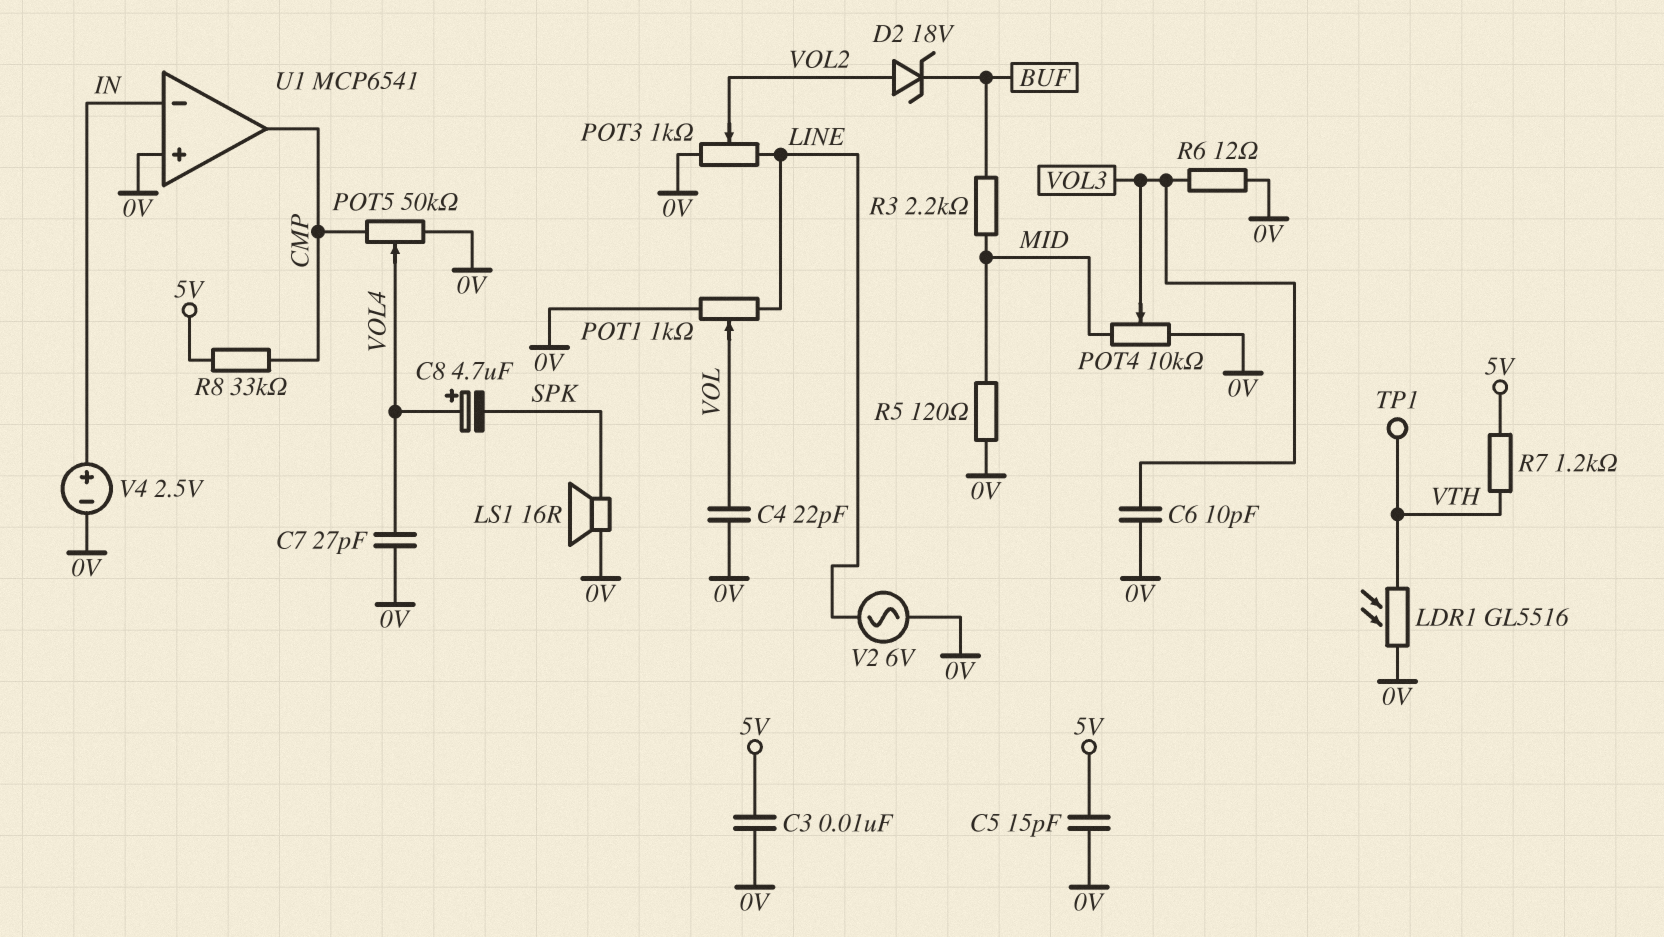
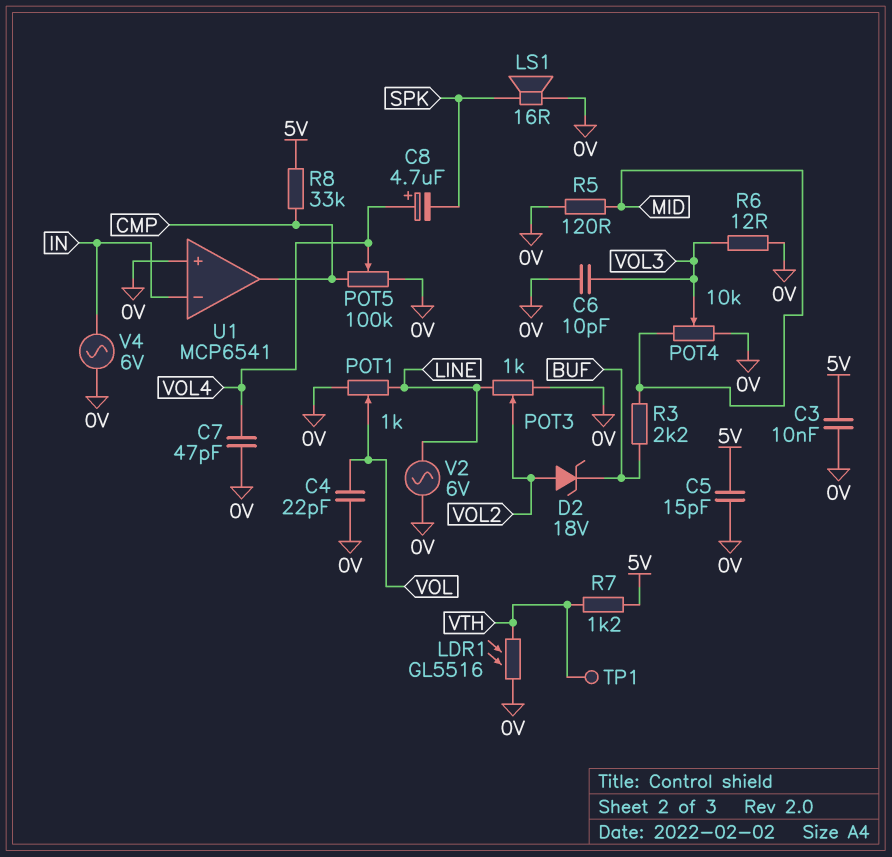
C7: 27pF (0V, VOL4) -> 47pF (0V, VOL4)
POT5: 50k (0V, CMP, wiper VOL4) -> 100k (0V, CMP, wiper VOL4)
V4: 2.5V (plus IN, minus 0V) -> AC 6V (0V, IN)

